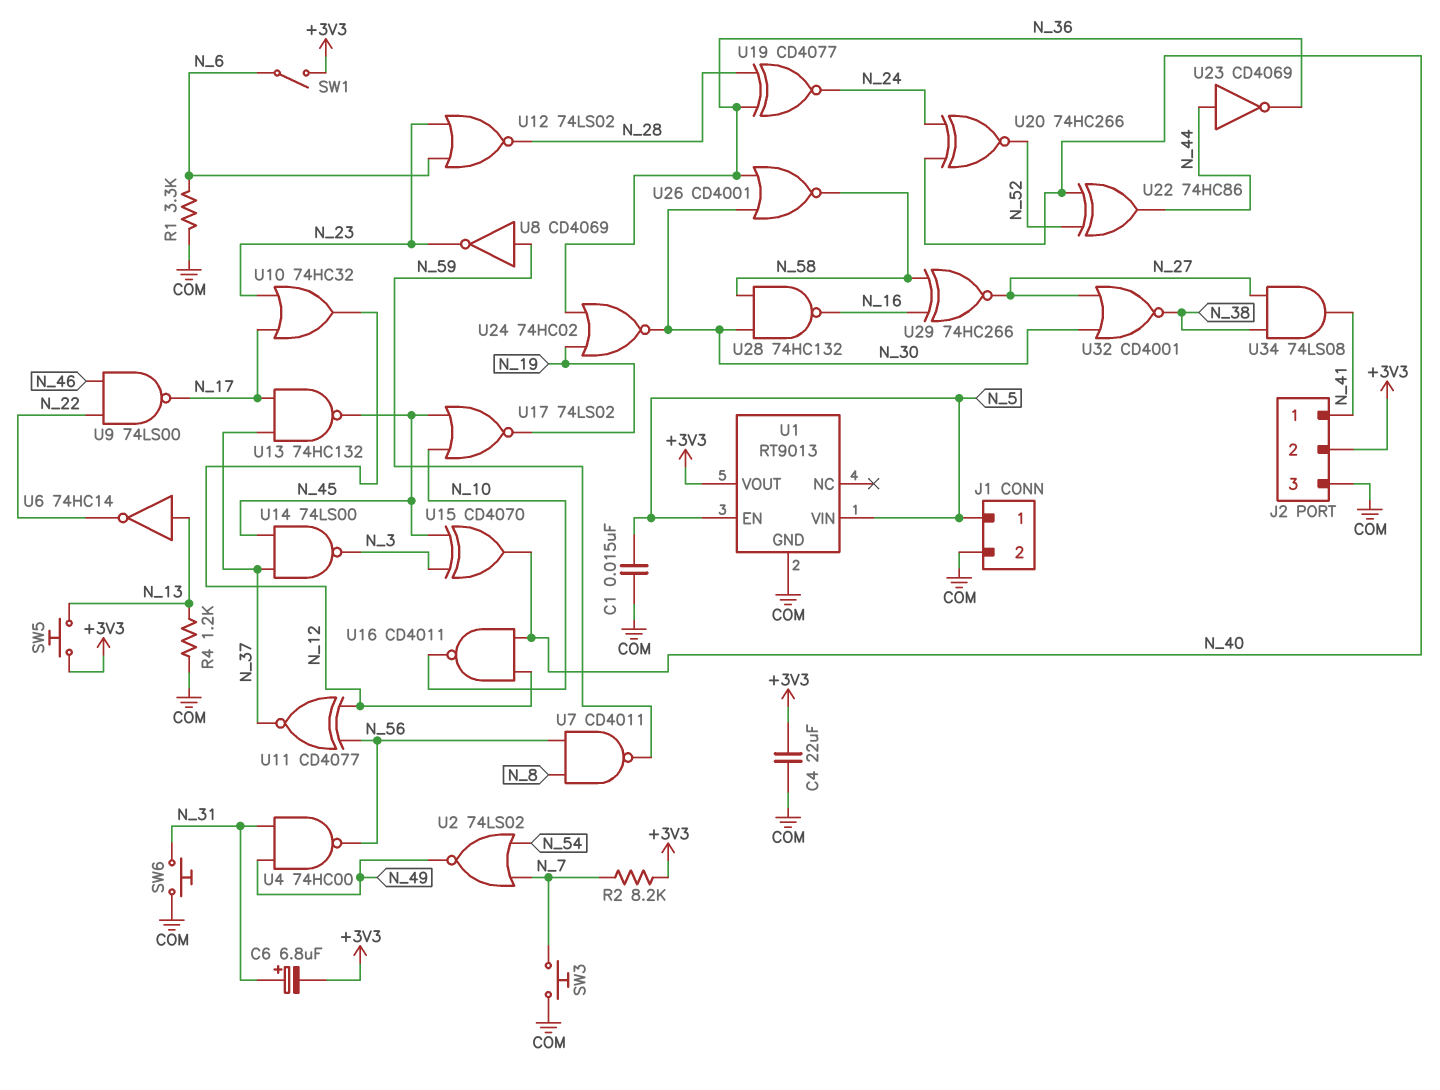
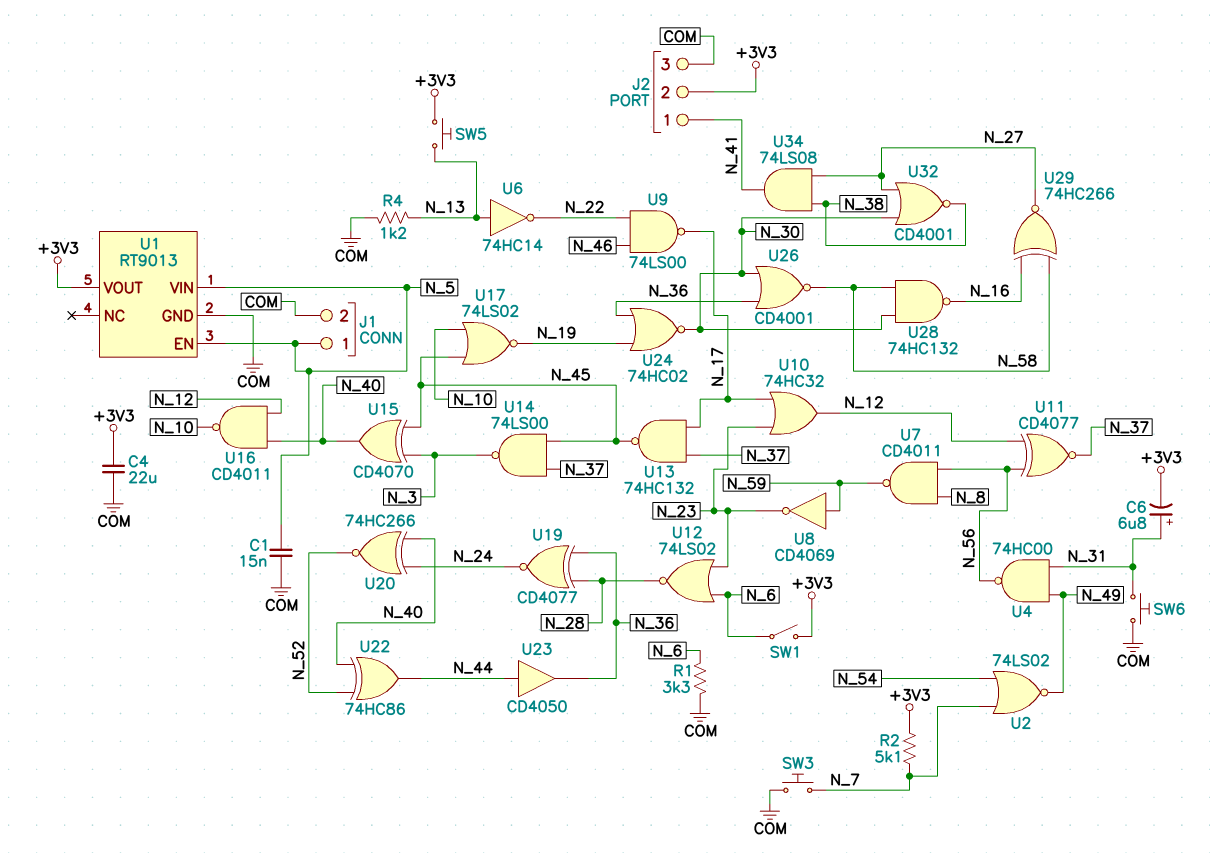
R2: 8.2k (+3V3, N_7) -> 5.1k (+3V3, N_7)
U23: NOT CD4069 (in N_44, out N_36) -> buffer CD4050 (in N_44, out N_36)

